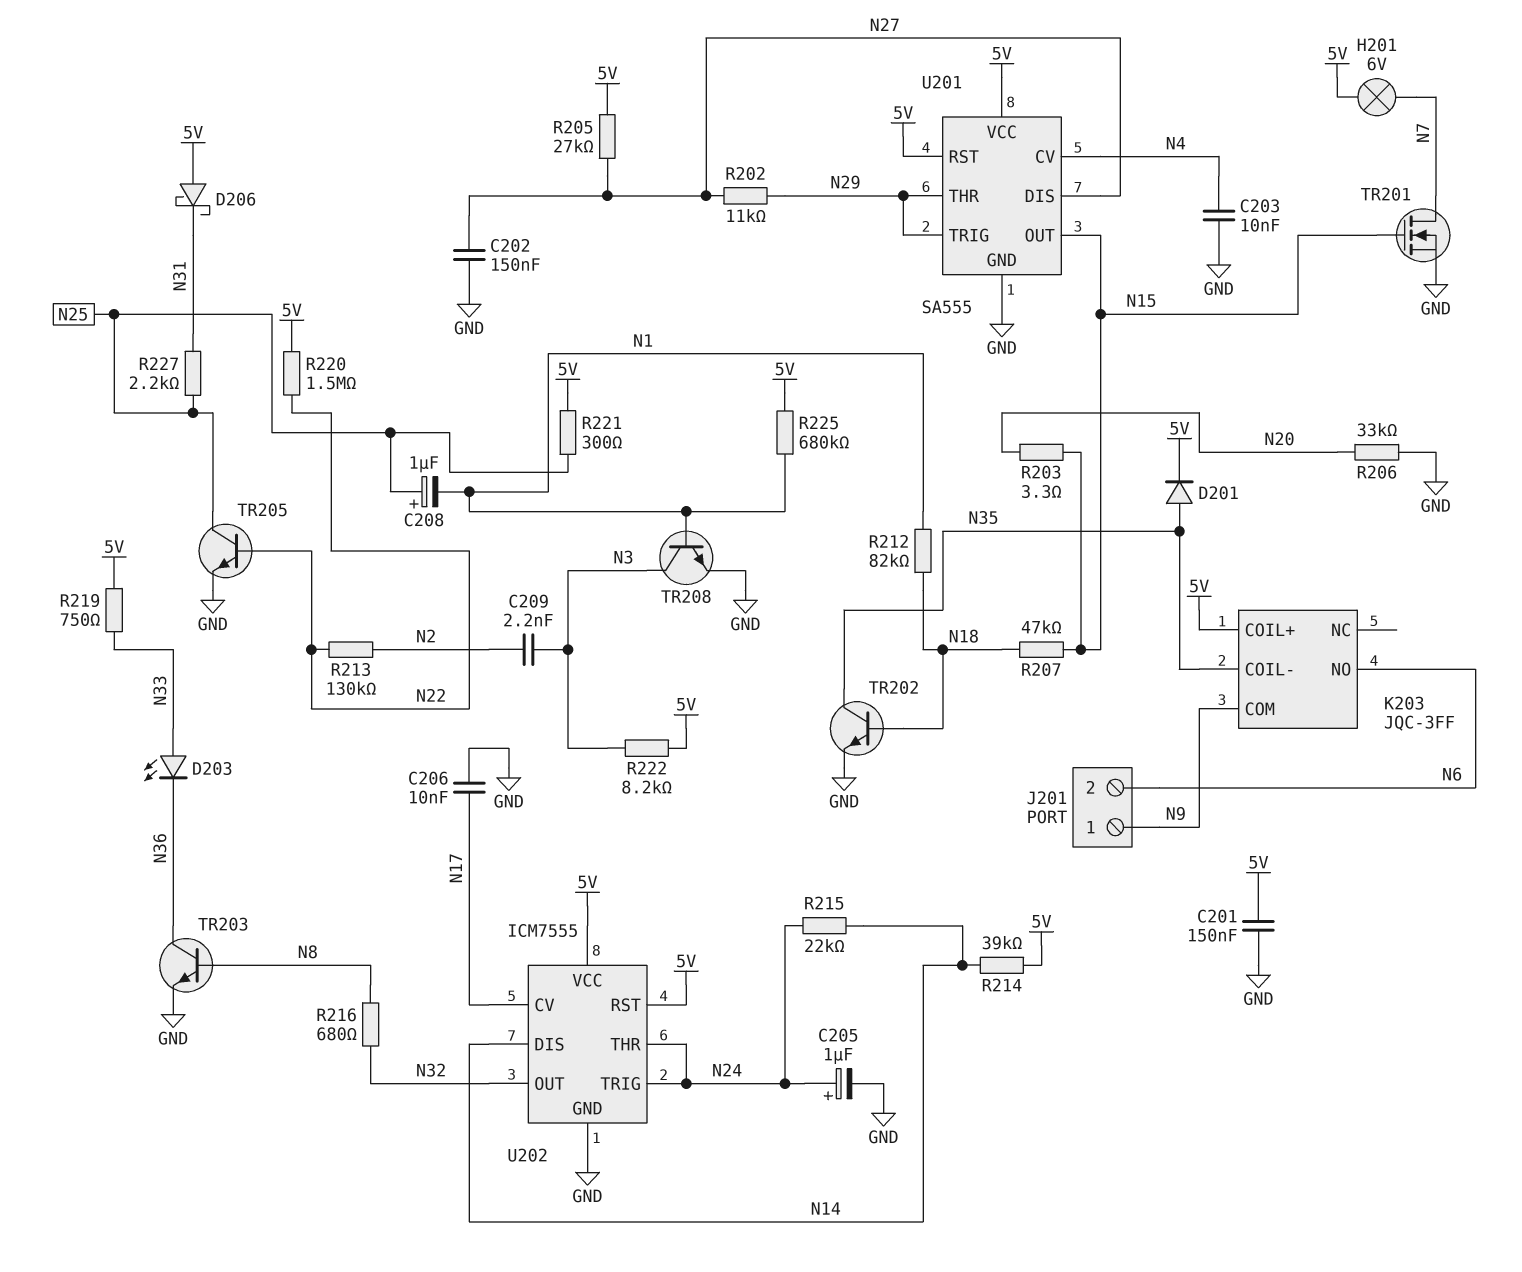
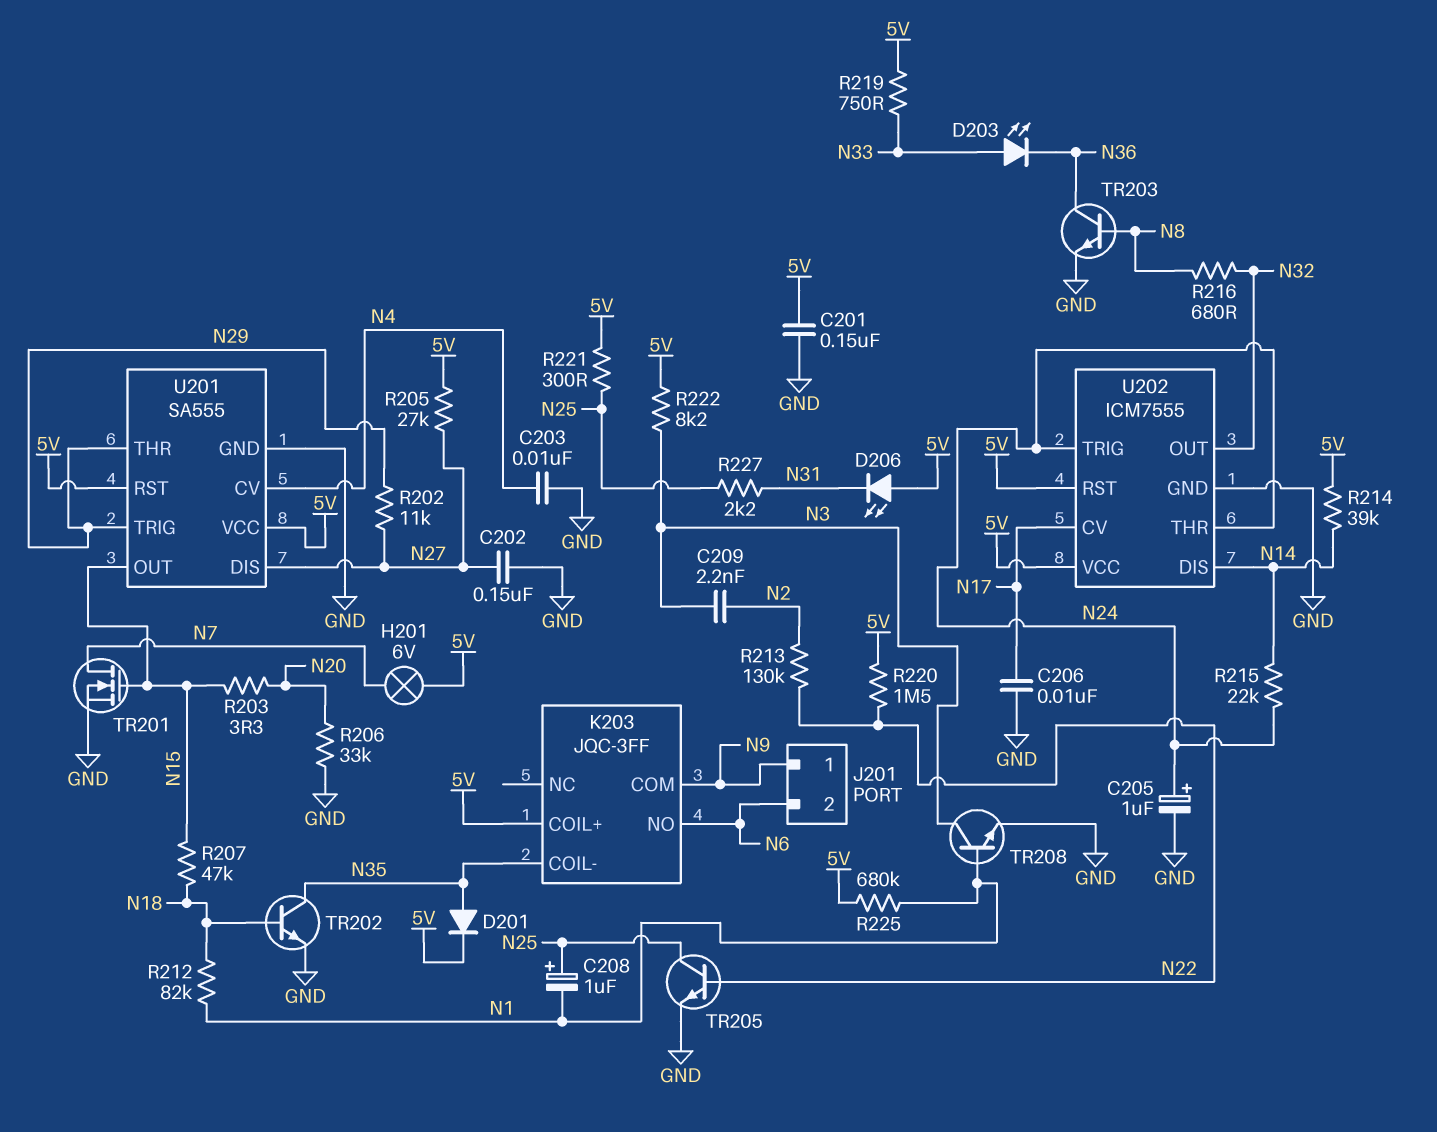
D206: schottky (A 5V, K N31) -> LED (A 5V, K N31)

